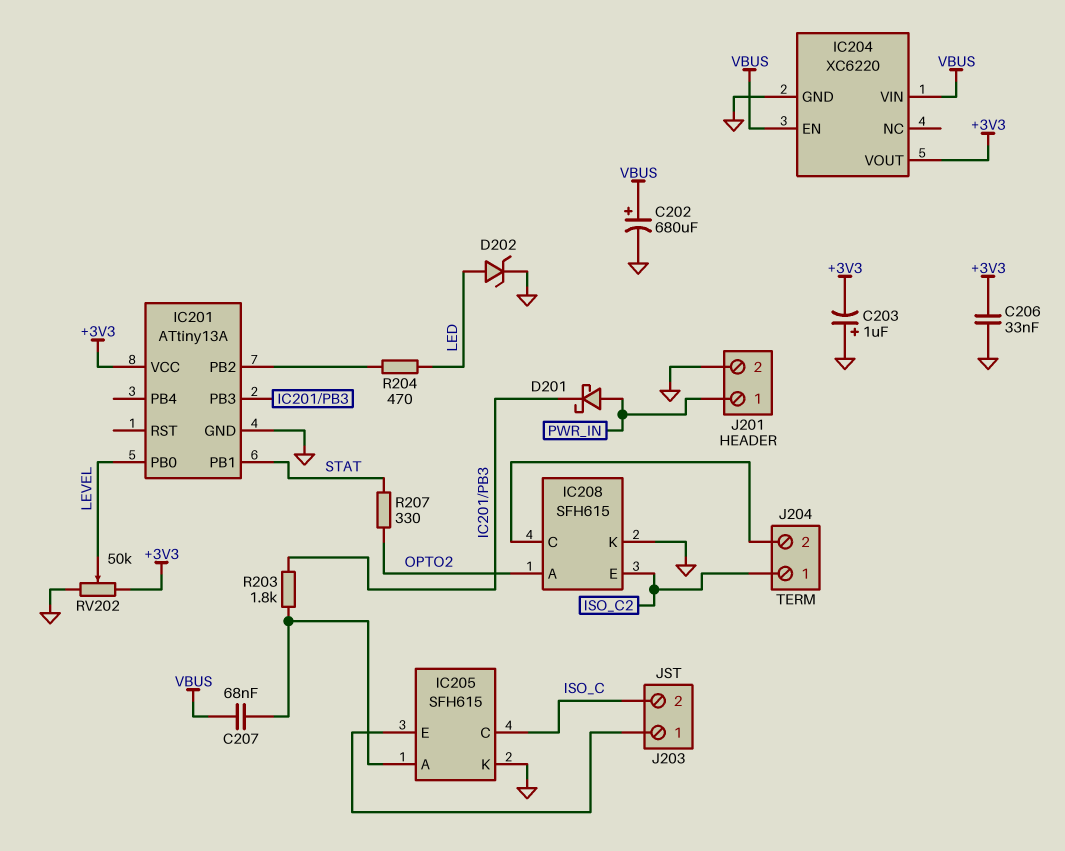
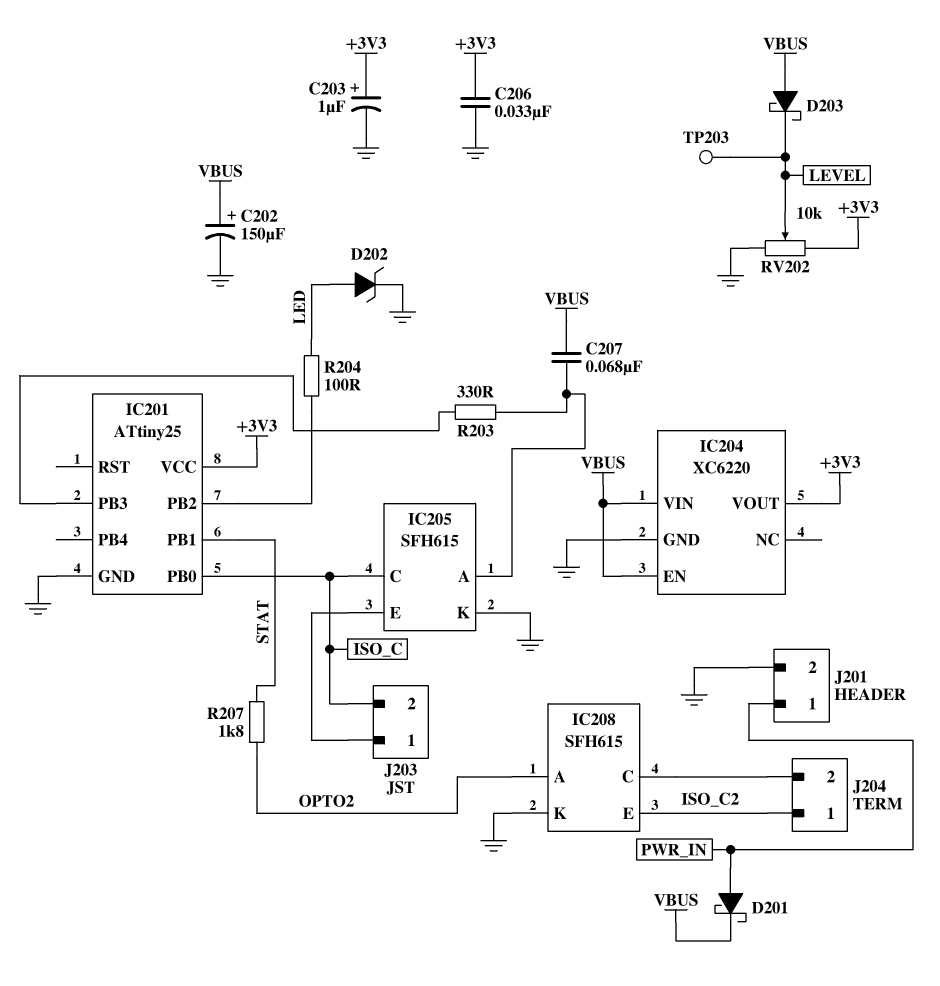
C202: 680uF (plus VBUS, minus GND) -> 150uF (plus VBUS, minus GND)
C203: 1uF (plus GND, minus +3V3) -> 1uF (plus +3V3, minus GND)
D201: schottky (A PWR_IN, K IC201/PB3) -> schottky (A PWR_IN, K VBUS)
D203: none -> schottky (A VBUS, K LEVEL)
IC201: ATtiny13A -> ATtiny25
IC201 pin PB0: LEVEL -> ISO_C
R203: 1.8k (IC201/PB3, IC205/A) -> 330 (IC201/PB3, IC205/A)
R204: 470 (IC201/PB2, LED) -> 100 (IC201/PB2, LED)
R207: 330 (OPTO2, STAT) -> 1.8k (OPTO2, STAT)
RV202: 50k (+3V3, GND, wiper LEVEL) -> 10k (+3V3, GND, wiper LEVEL)
TP203: none -> test point (LEVEL)

